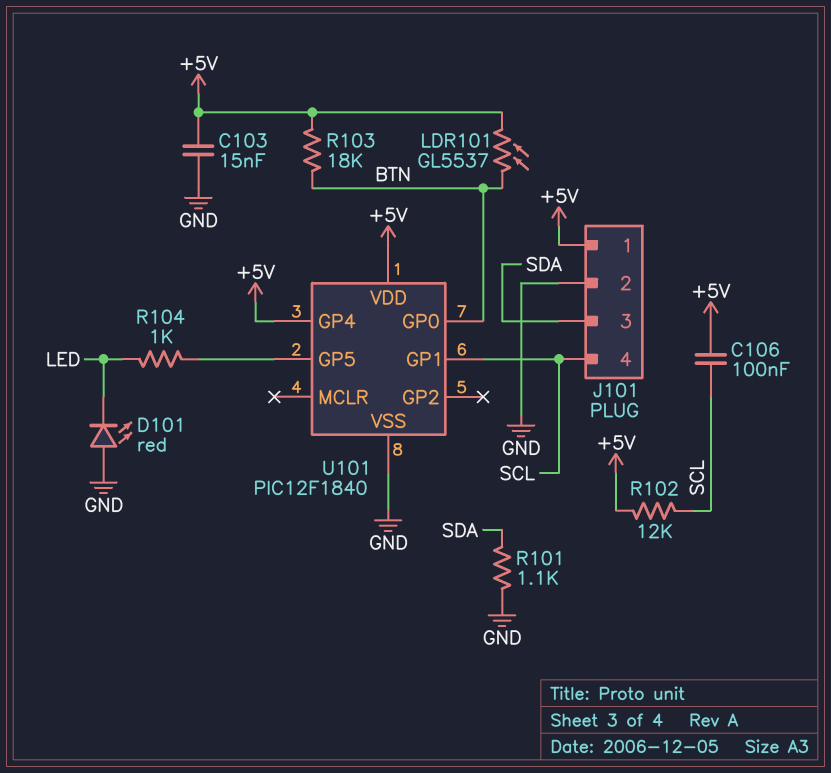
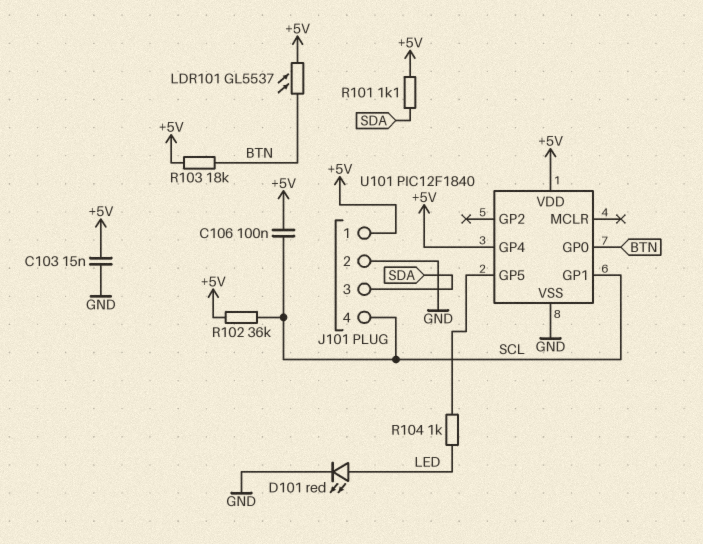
D101: LED red (A GND, K LED) -> LED red (A LED, K GND)
R101: 1.1k (GND, SDA) -> 1.1k (+5V, SDA)
R102: 12k (+5V, SCL) -> 36k (+5V, SCL)

